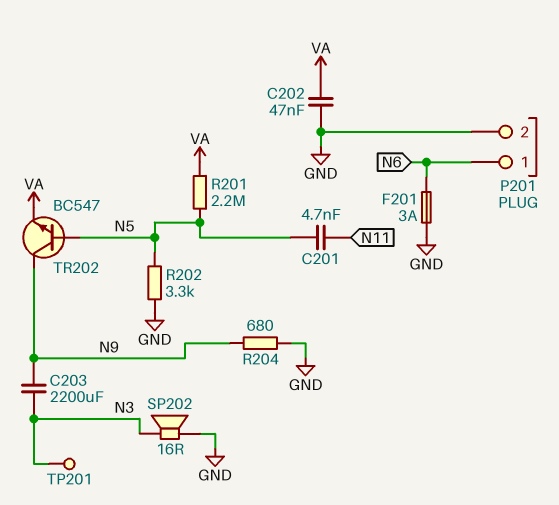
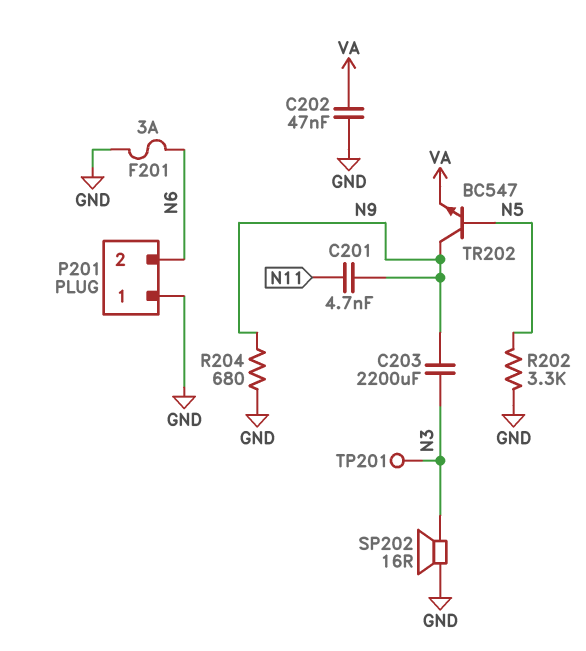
C201: 4.7nF (N5, N11) -> 4.7nF (N9, N11)
P201 pin 1: N6 -> GND
P201 pin 2: GND -> N6
R201: 2.2M (N5, VA) -> none

